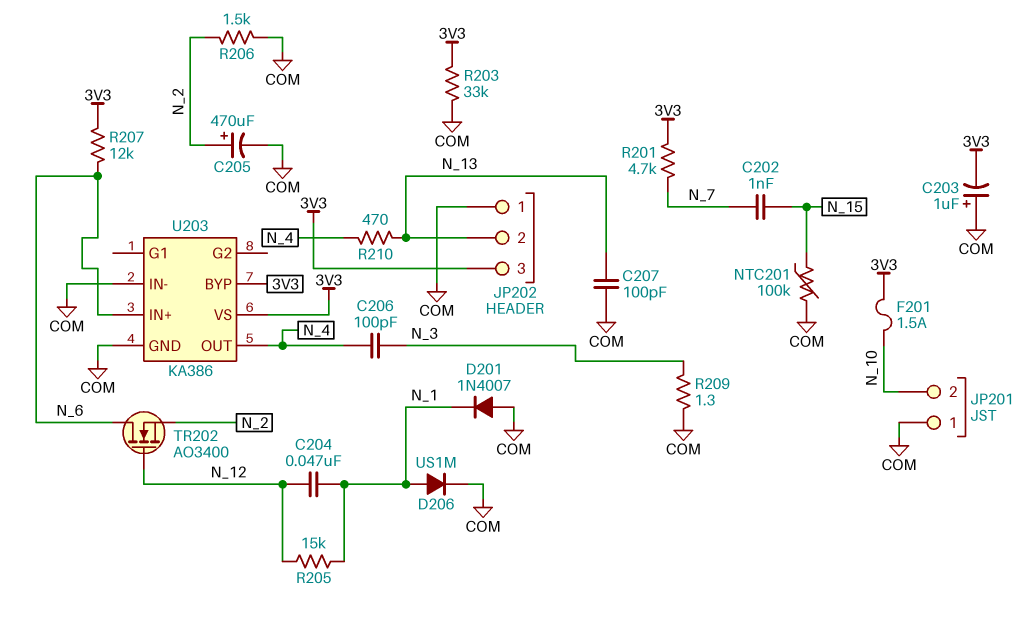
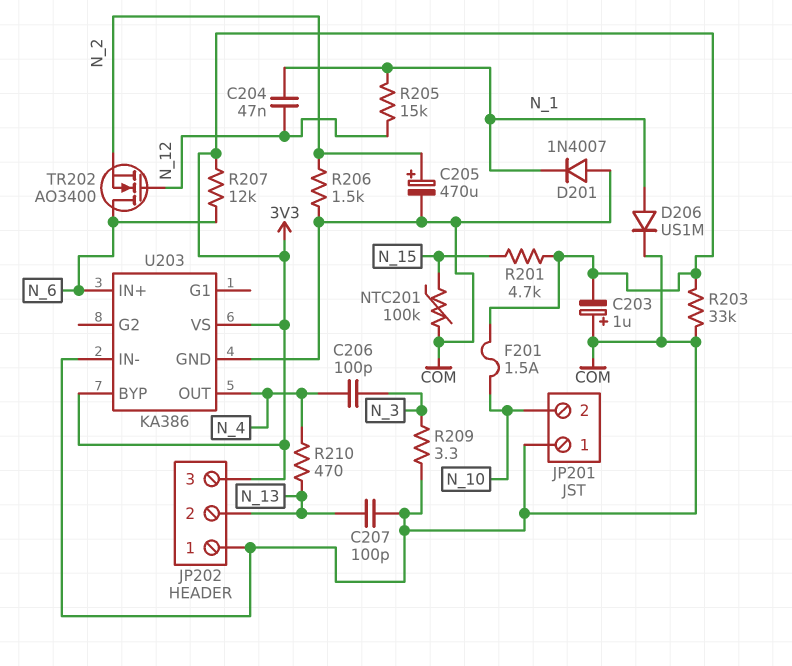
C202: 1nF (N_7, N_15) -> none
R201: 4.7k (3V3, N_7) -> 4.7k (3V3, N_15)
R209: 1.3 (COM, N_3) -> 3.3 (COM, N_3)

